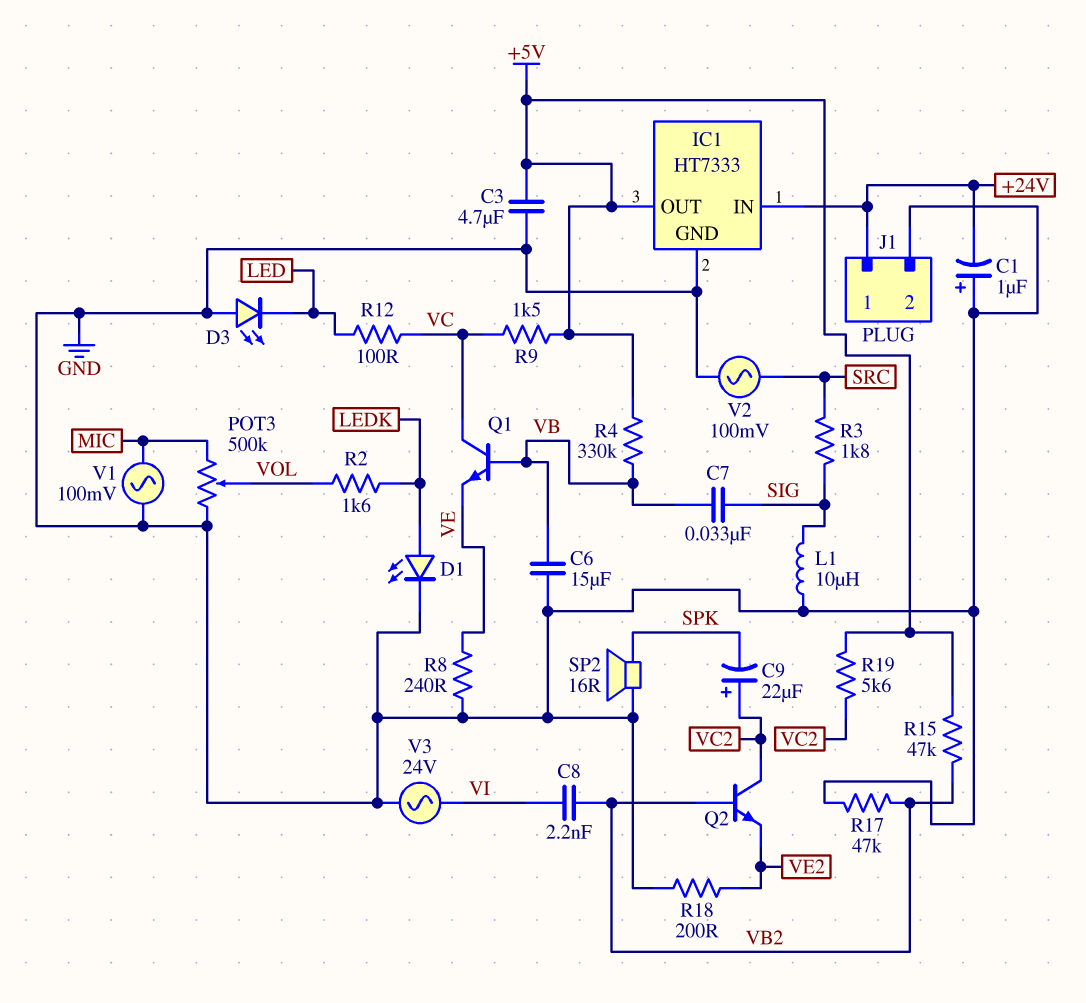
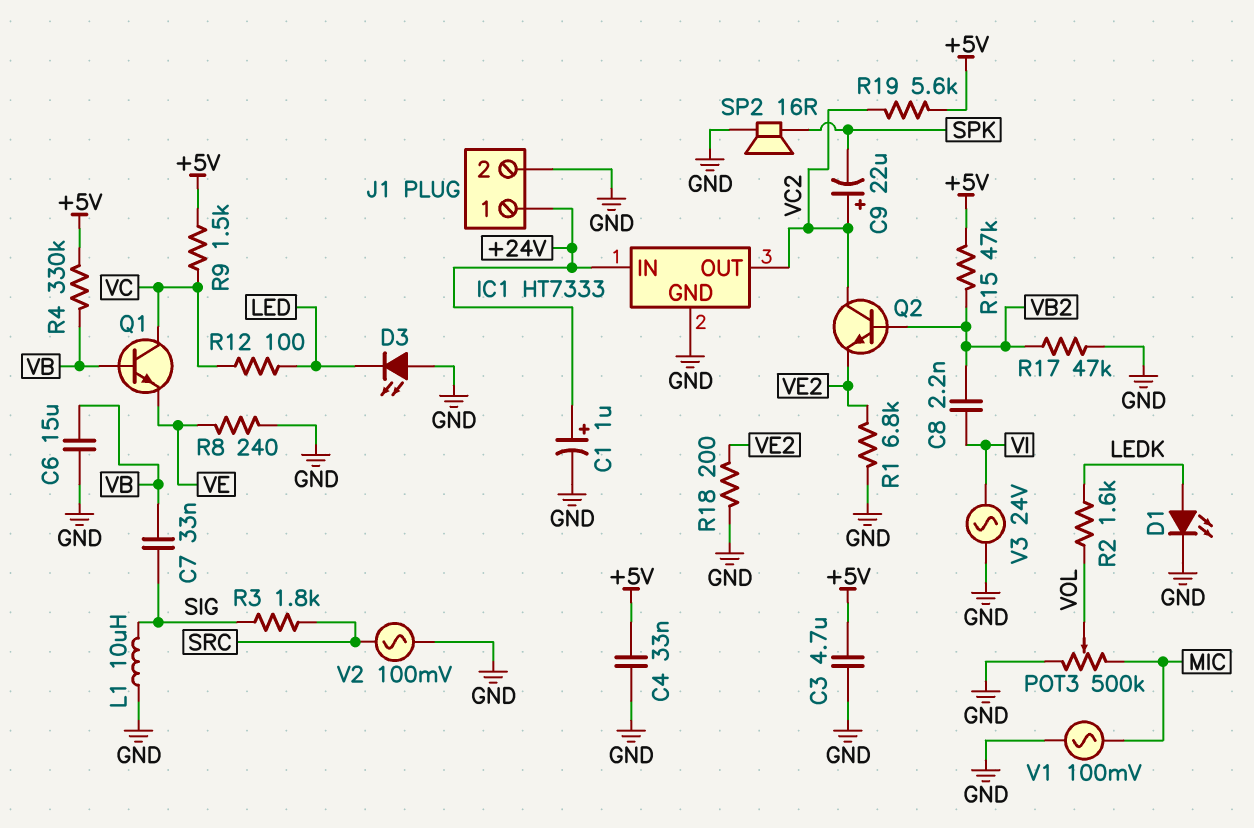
C1: 1uF (plus GND, minus +24V) -> 1uF (plus +24V, minus GND)
C4: none -> 33nF (+5V, GND)
IC1 pin OUT: +5V -> VC2
R1: none -> 6.8k (GND, VE2)

